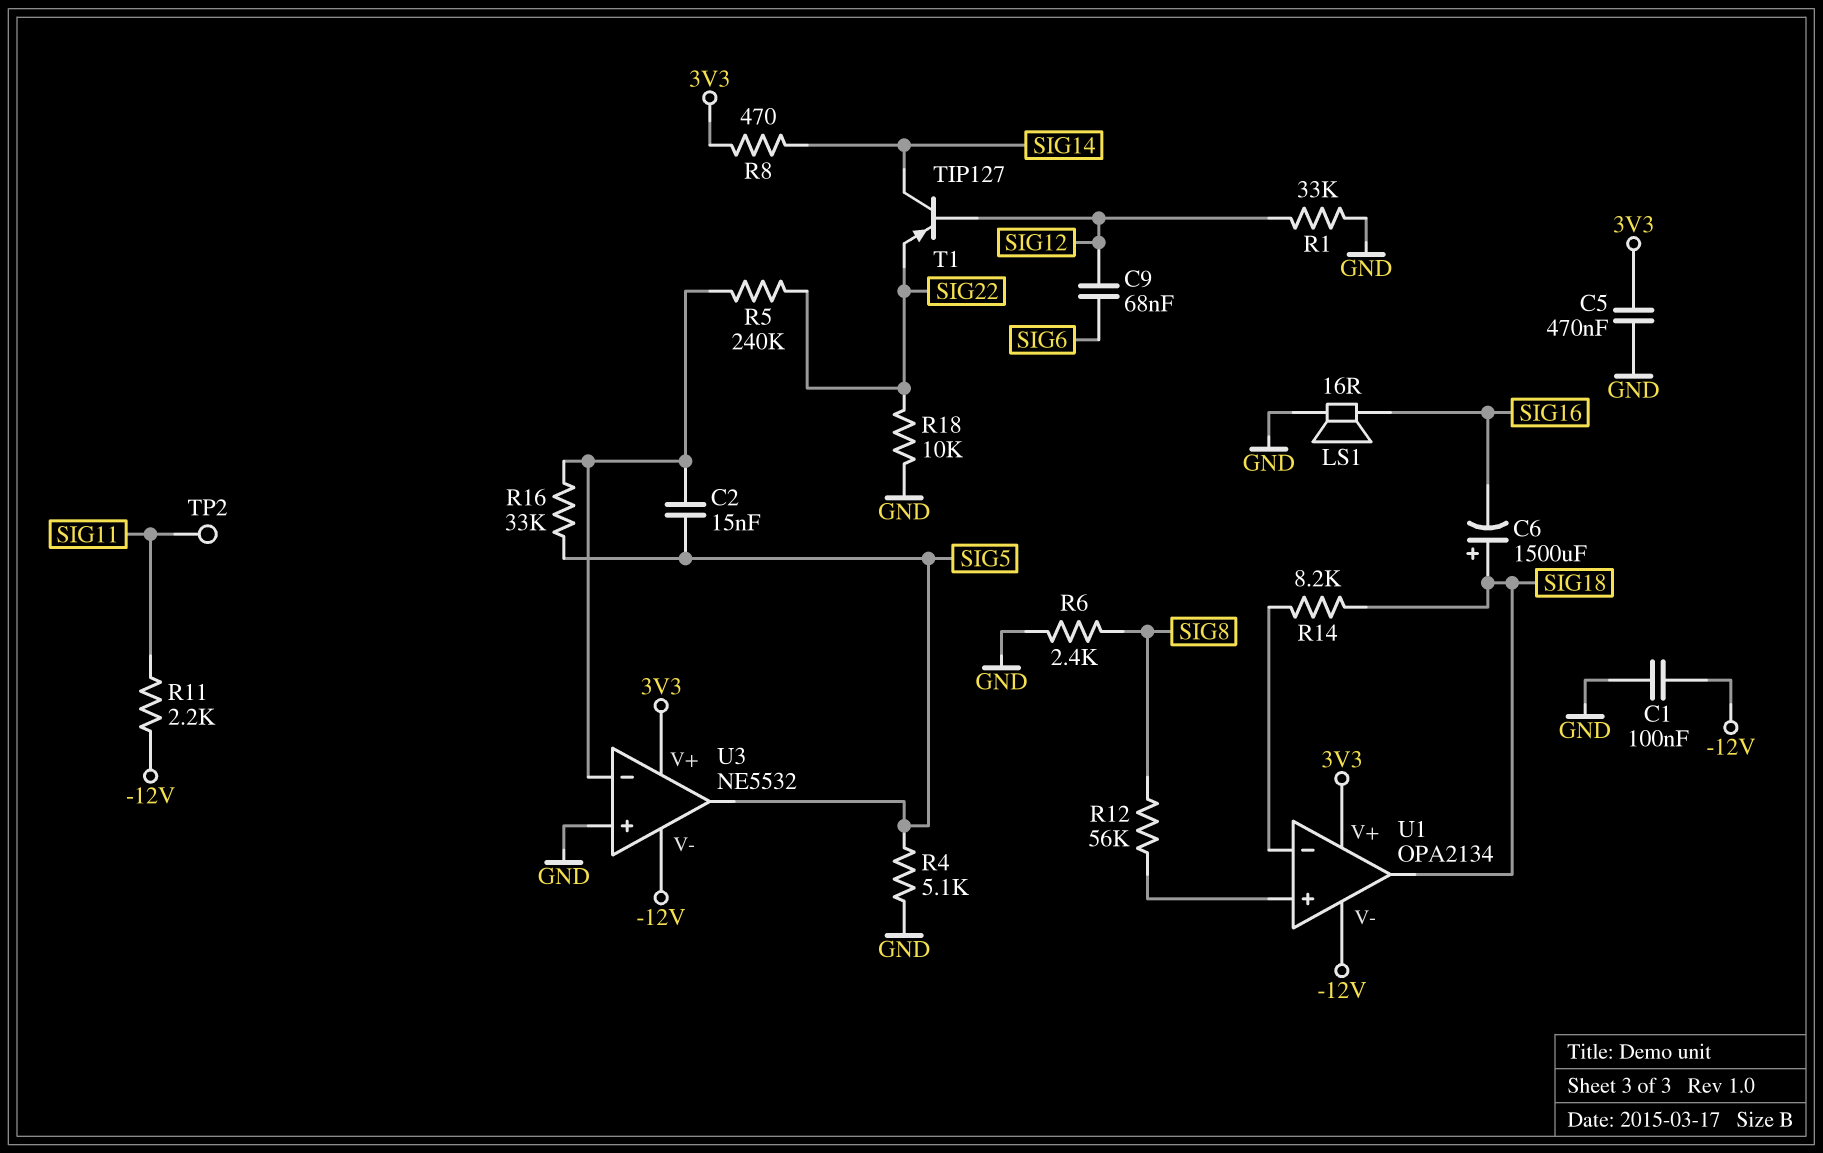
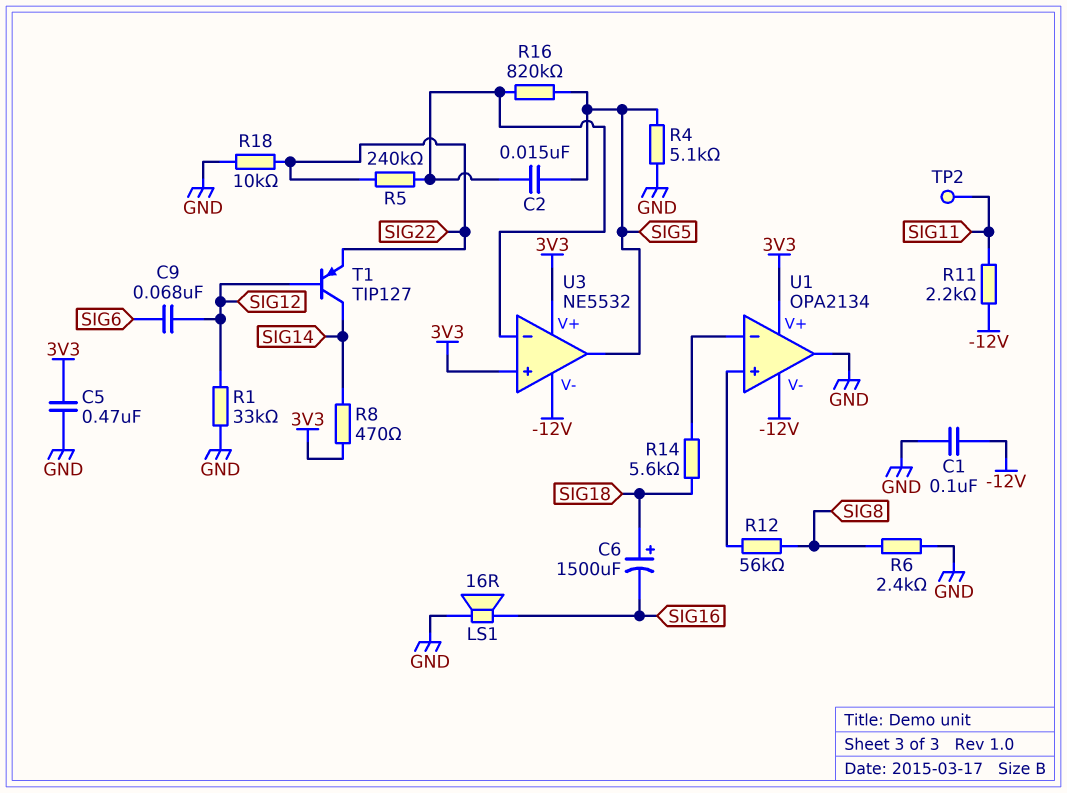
R14: 8.2k (SIG18, U1/in-) -> 5.6k (SIG18, U1/in-)
R16: 33k (SIG5, U3/in-) -> 820k (SIG5, U3/in-)
U1 pin out: SIG18 -> GND
U3 pin in+: GND -> 3V3

